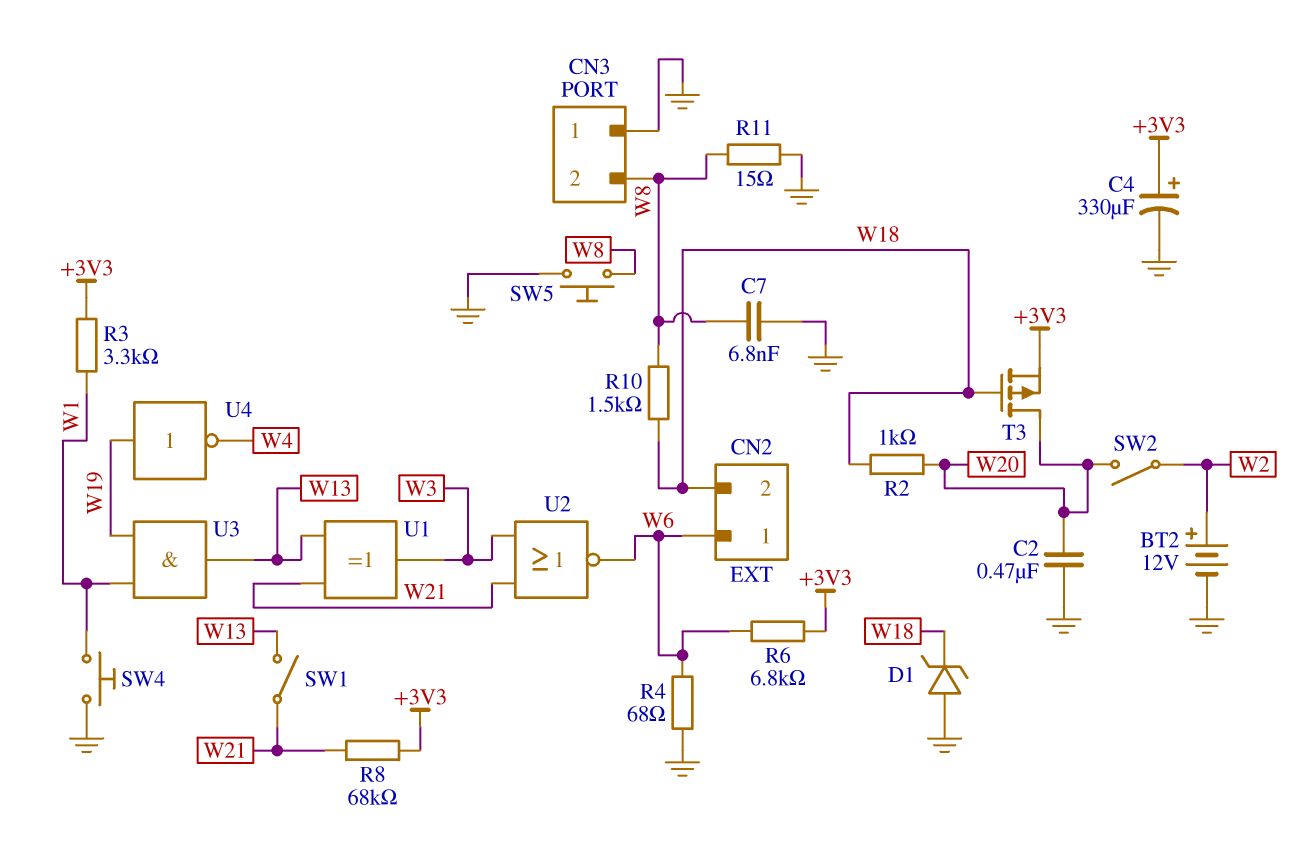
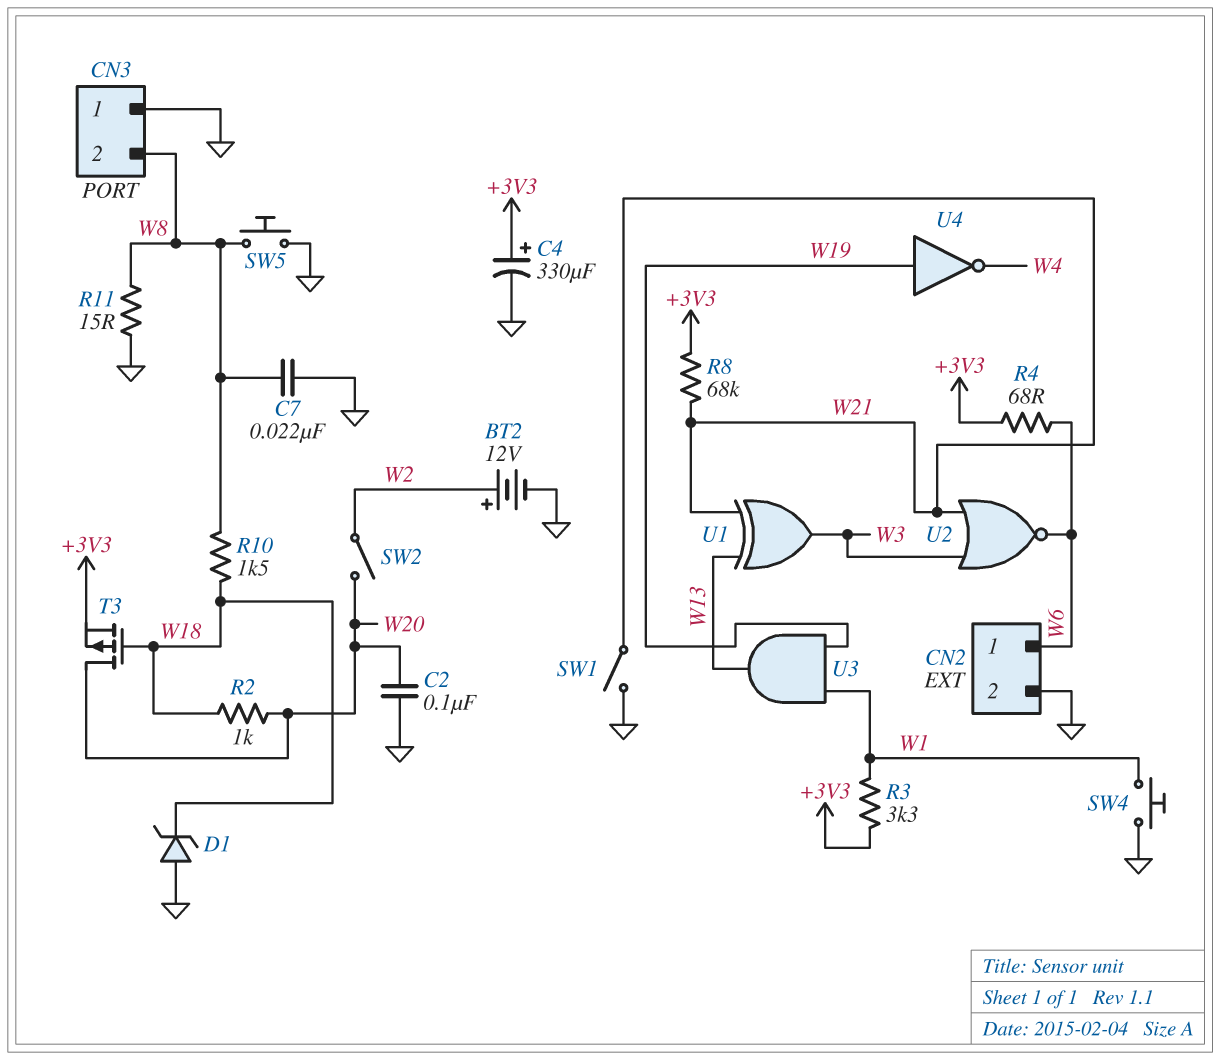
C2: 470nF (GND, W20) -> 100nF (GND, W20)
C7: 6.8nF (GND, W8) -> 22nF (GND, W8)
CN2 pin 2: W18 -> GND
R4: 68 (GND, W6) -> 68 (+3V3, W6)
R6: 6.8k (+3V3, W6) -> none
SW1: switch (W13, W21) -> switch (GND, W21)

